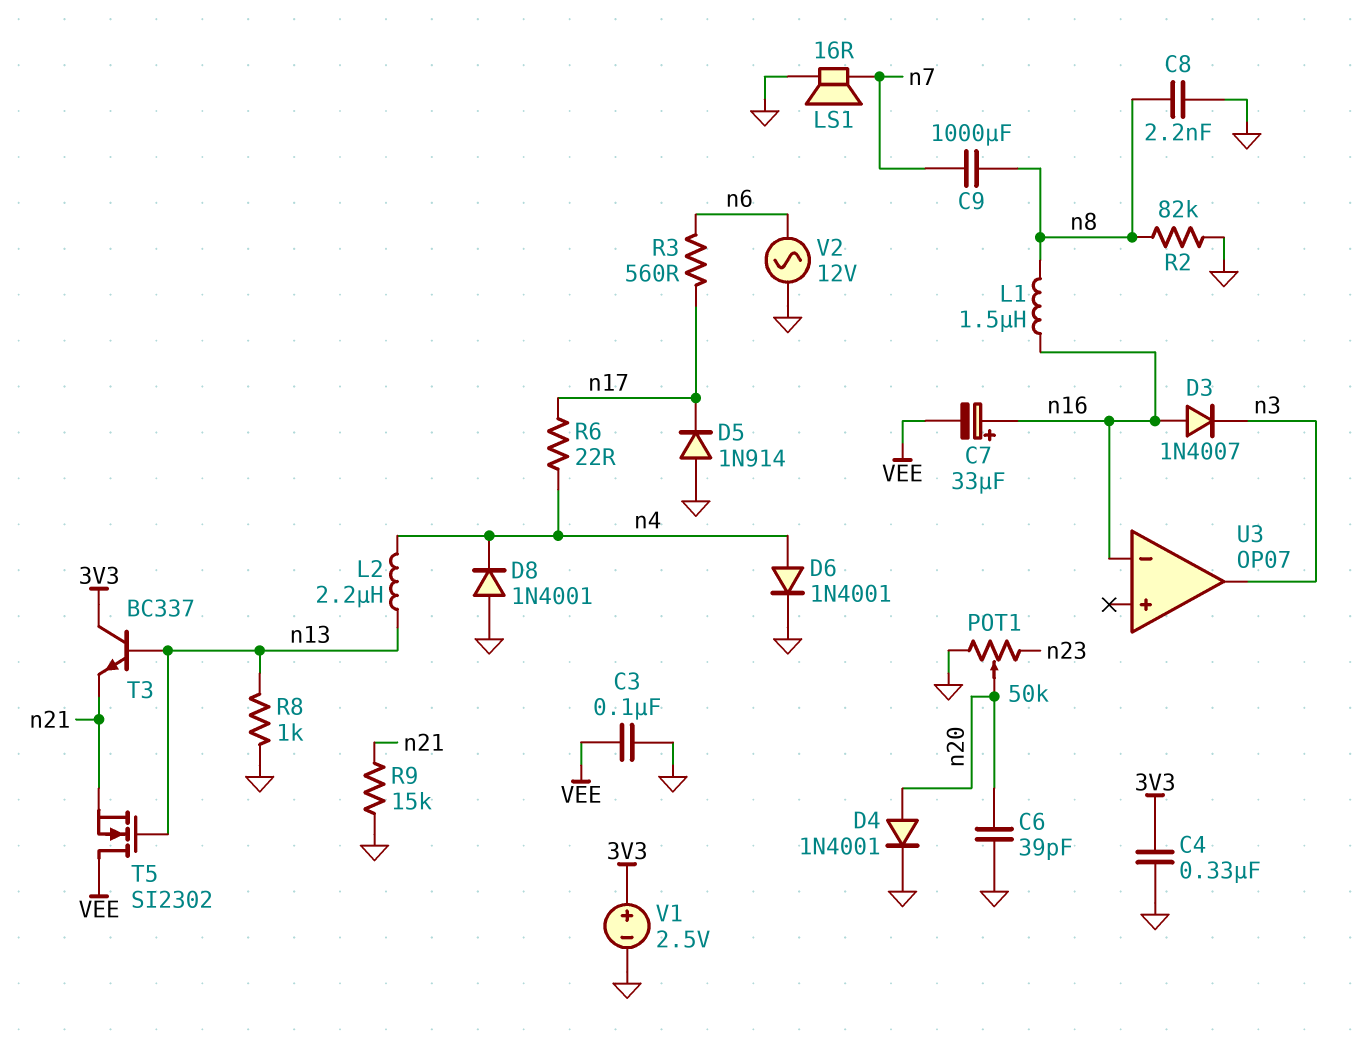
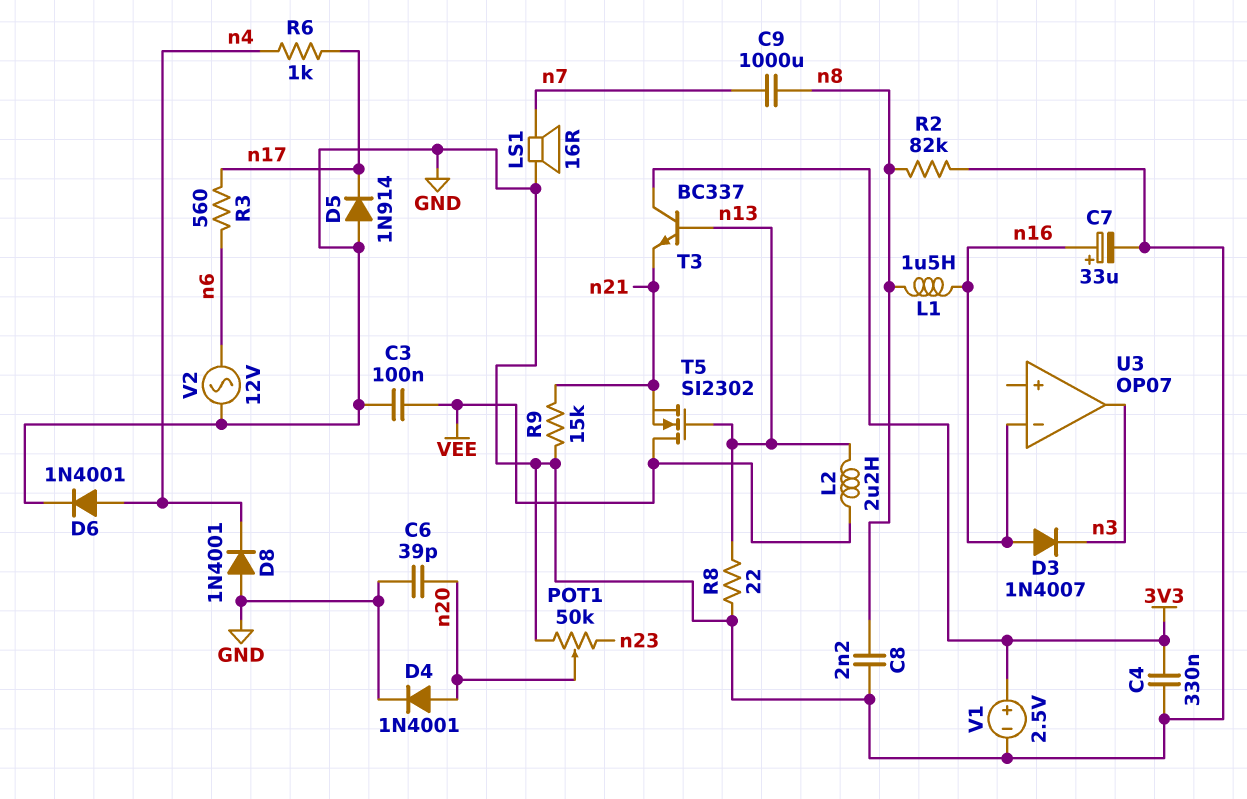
C7: 33uF (plus n16, minus VEE) -> 33uF (plus n16, minus GND)
L2: 2.2uH (n4, n13) -> 2.2uH (VEE, n13)
R6: 22 (n4, n17) -> 1k (n4, n17)
R8: 1k (GND, n13) -> 22 (GND, n13)

